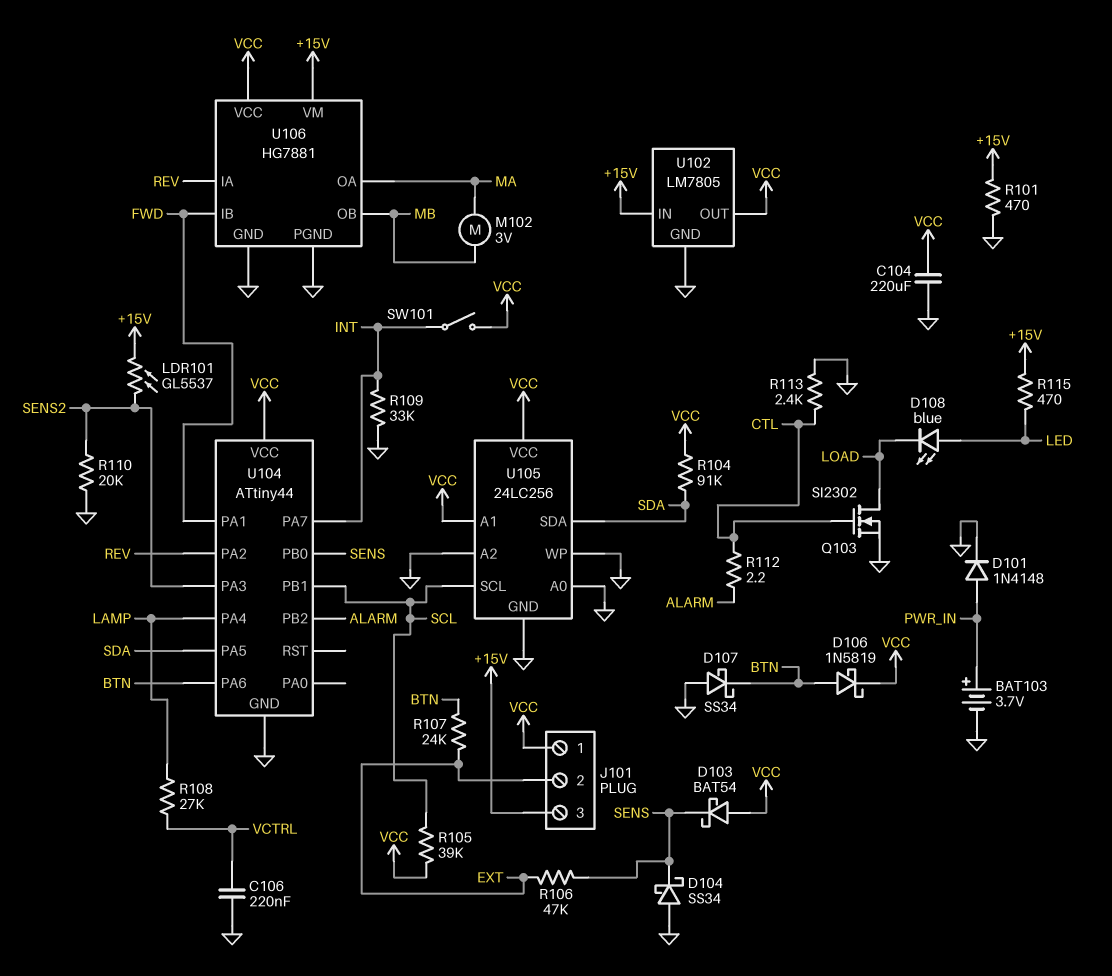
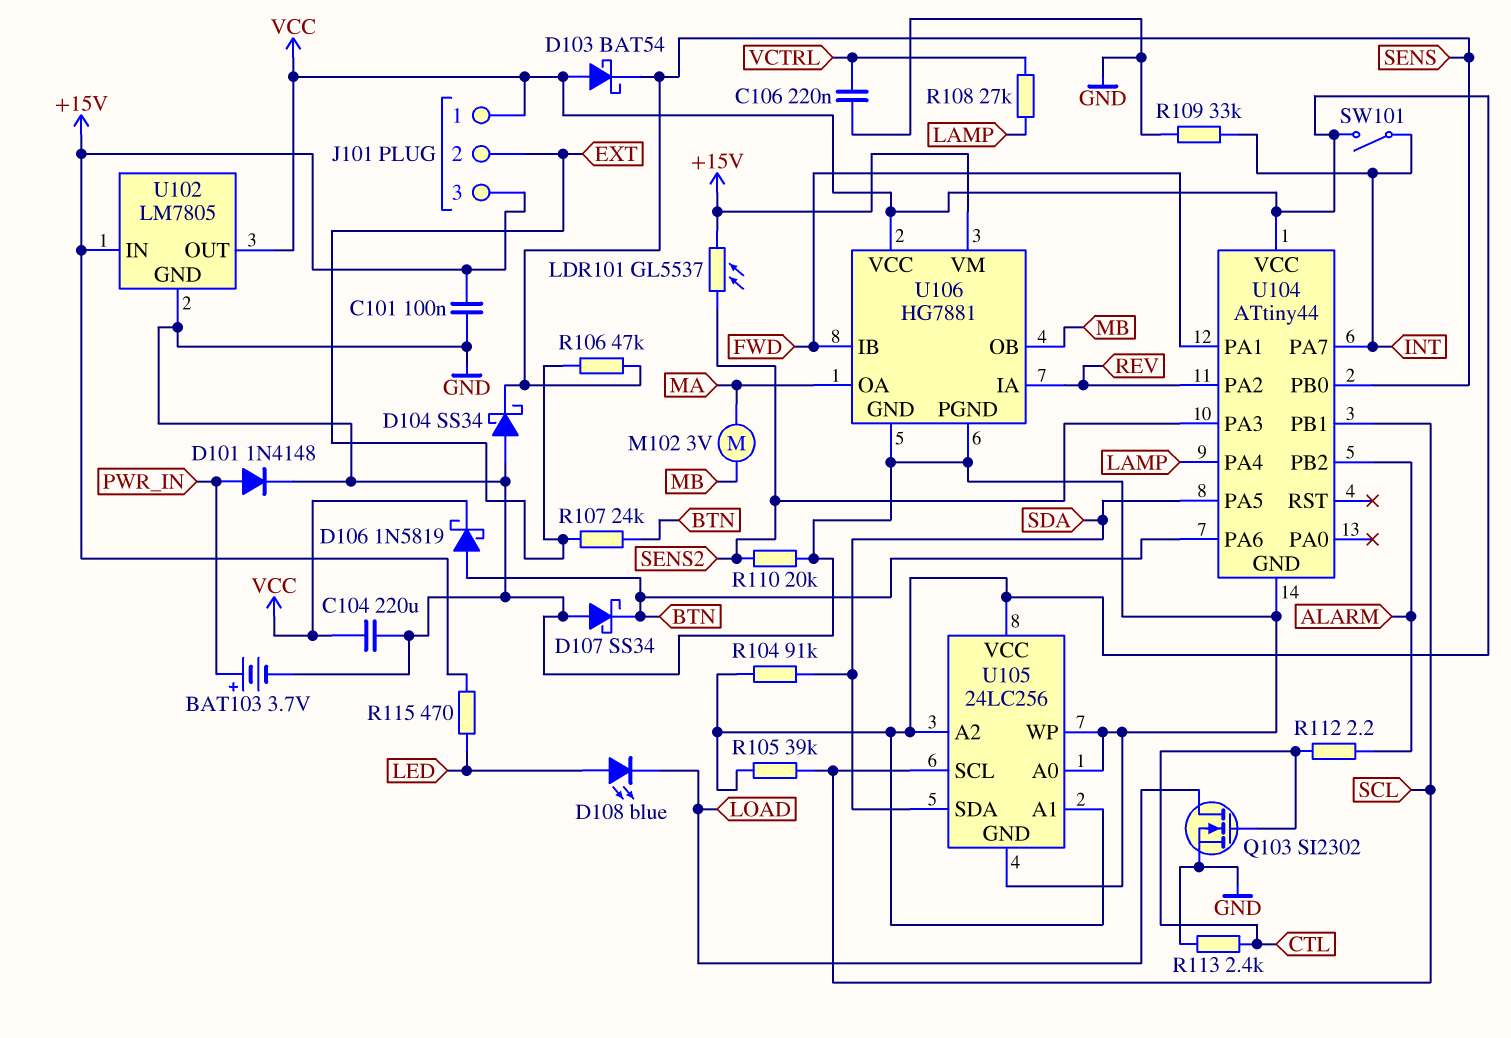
C101: none -> 100nF (+15V, GND)
R101: 470 (+15V, GND) -> none
U105 pin A2: GND -> VCC

